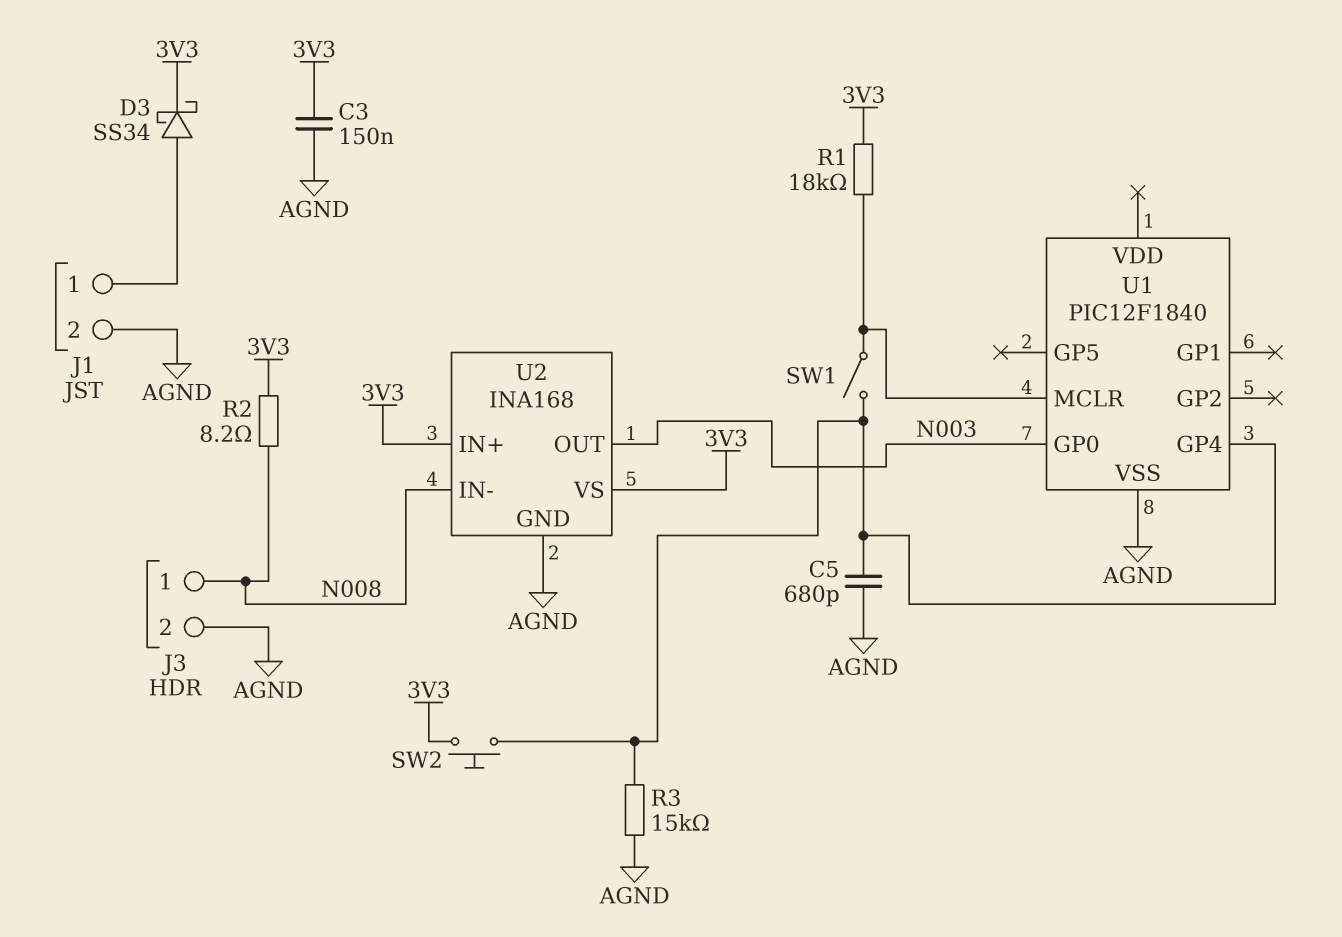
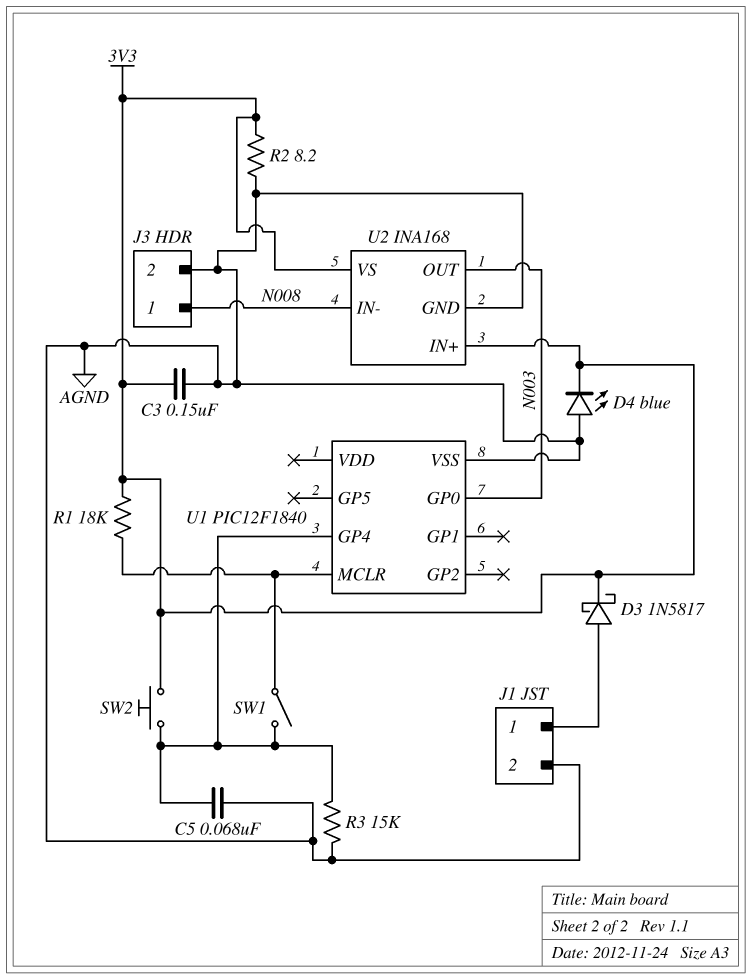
C5: 680pF (AGND, U1/GP4) -> 68nF (AGND, U1/GP4)
D3: schottky SS34 (A J1/1, K 3V3) -> schottky 1N5817 (A J1/1, K 3V3)
D4: none -> LED blue (A AGND, K 3V3)
R2: 8.2 (3V3, N008) -> 8.2 (3V3, AGND)

